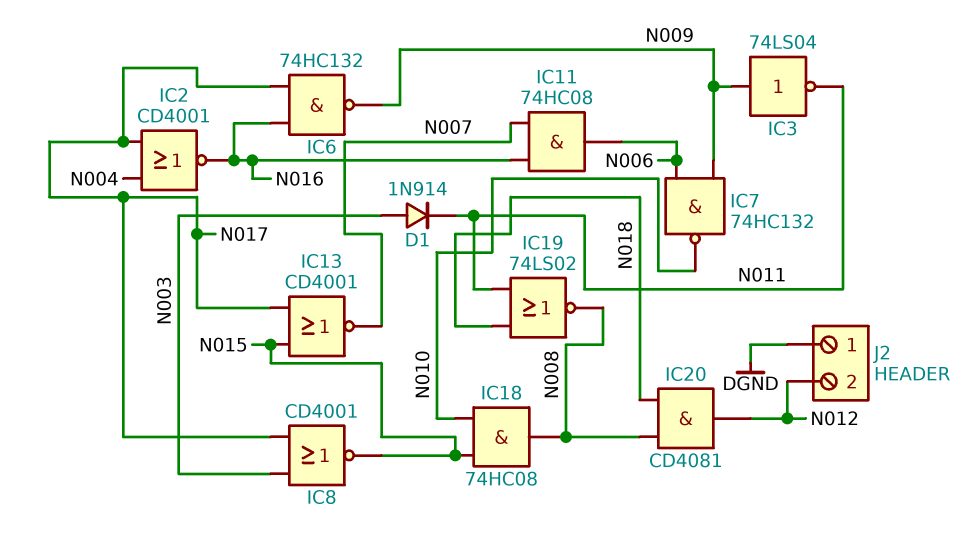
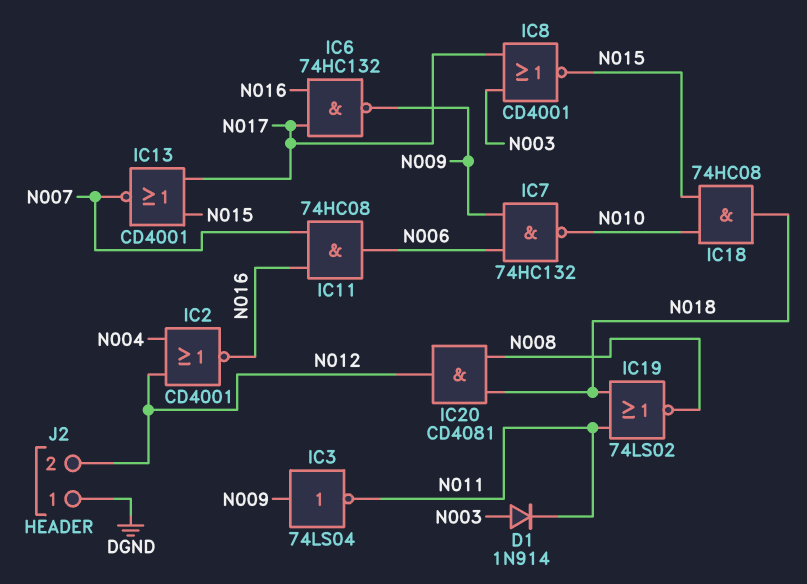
IC2: NOR CD4001 (in N004, in N017, out N016) -> NOR CD4001 (in N004, in N012, out N016)
IC18: AND 74HC08 (in N010, in N015, out N008) -> AND 74HC08 (in N010, in N015, out N018)

